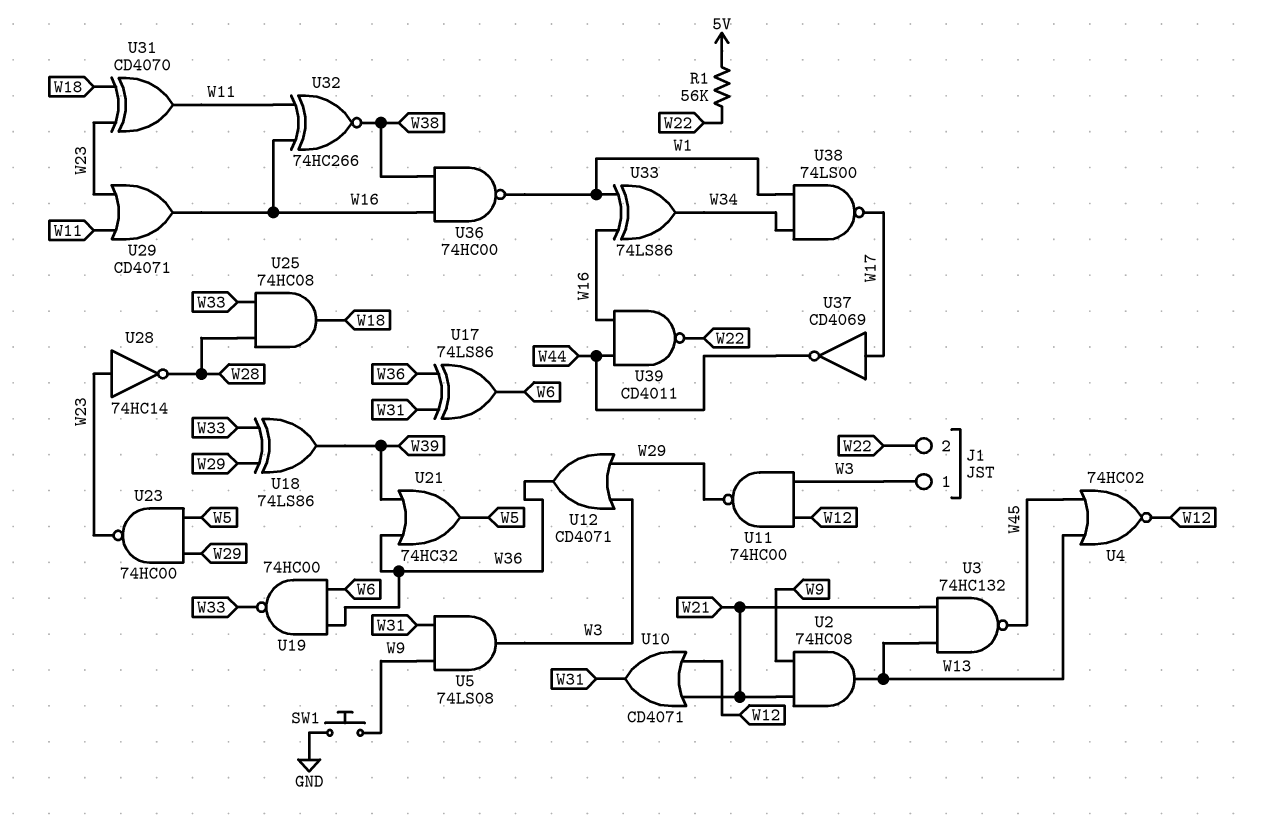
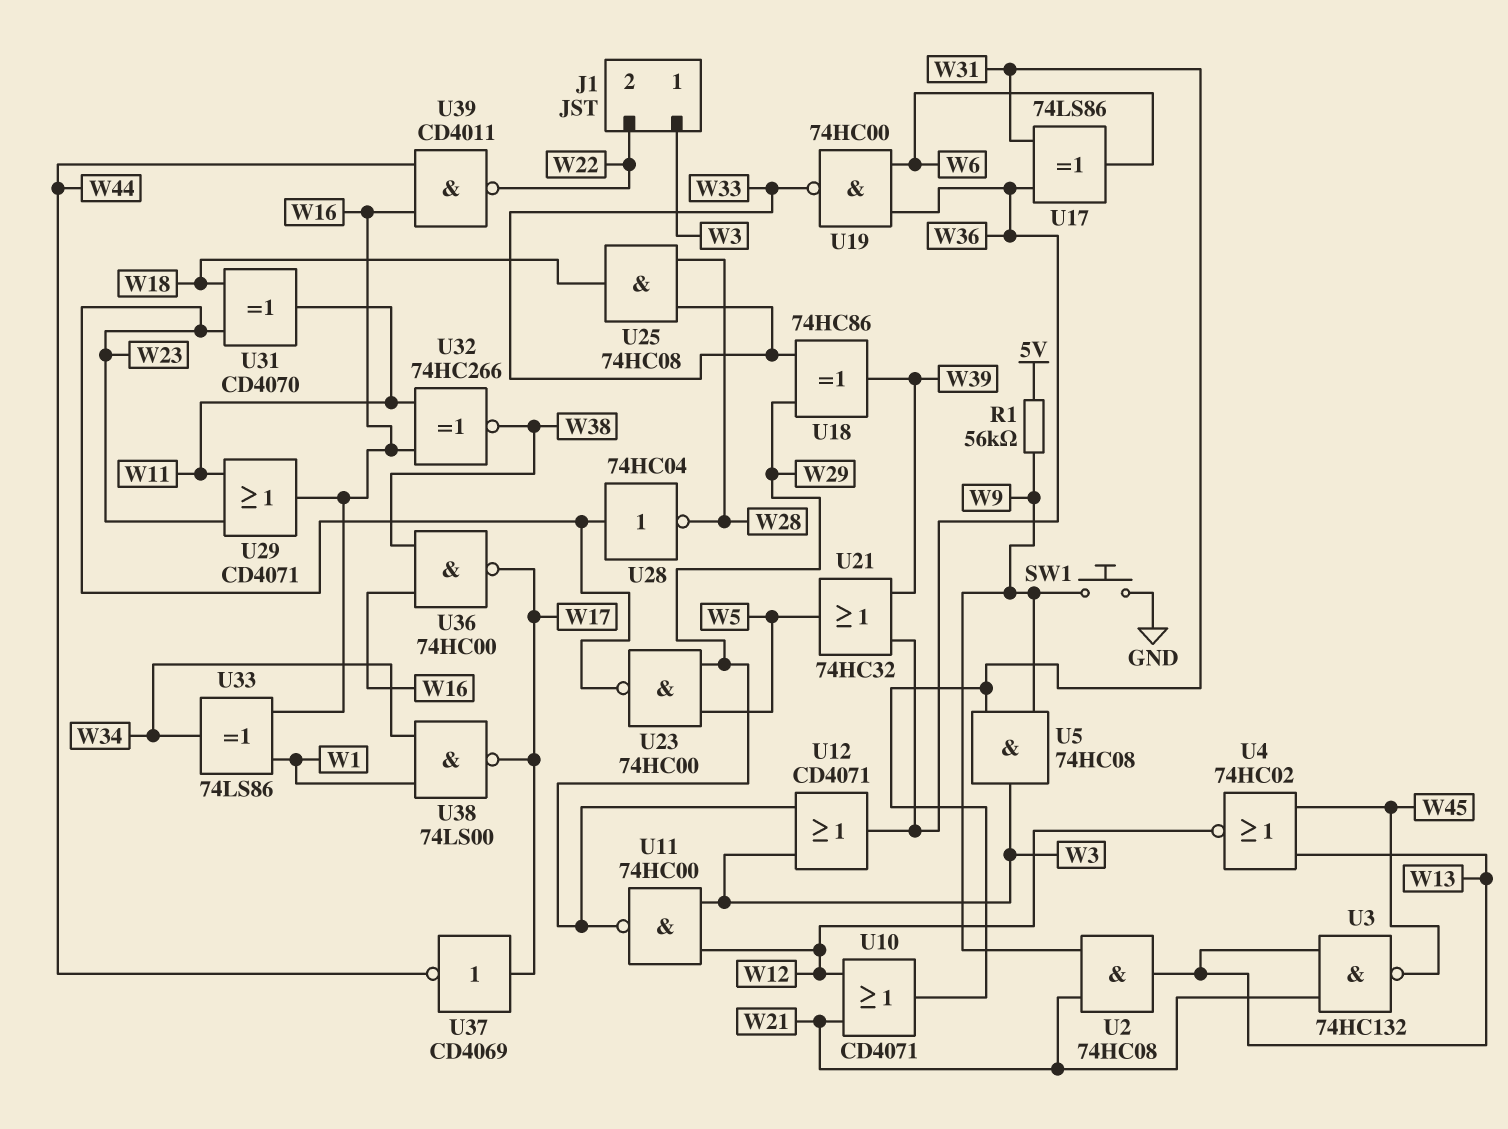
R1: 56k (5V, W22) -> 56k (5V, W9)
U5: AND 74LS08 (in W9, in W31, out W3) -> AND 74HC08 (in W9, in W31, out W3)
U18: XOR 74LS86 (in W29, in W33, out W39) -> XOR 74HC86 (in W29, in W33, out W39)
U28: NOT 74HC14 (in W23, out W28) -> NOT 74HC04 (in W23, out W28)
U36: NAND 74HC00 (in W16, in W38, out W1) -> NAND 74HC00 (in W16, in W38, out W17)

